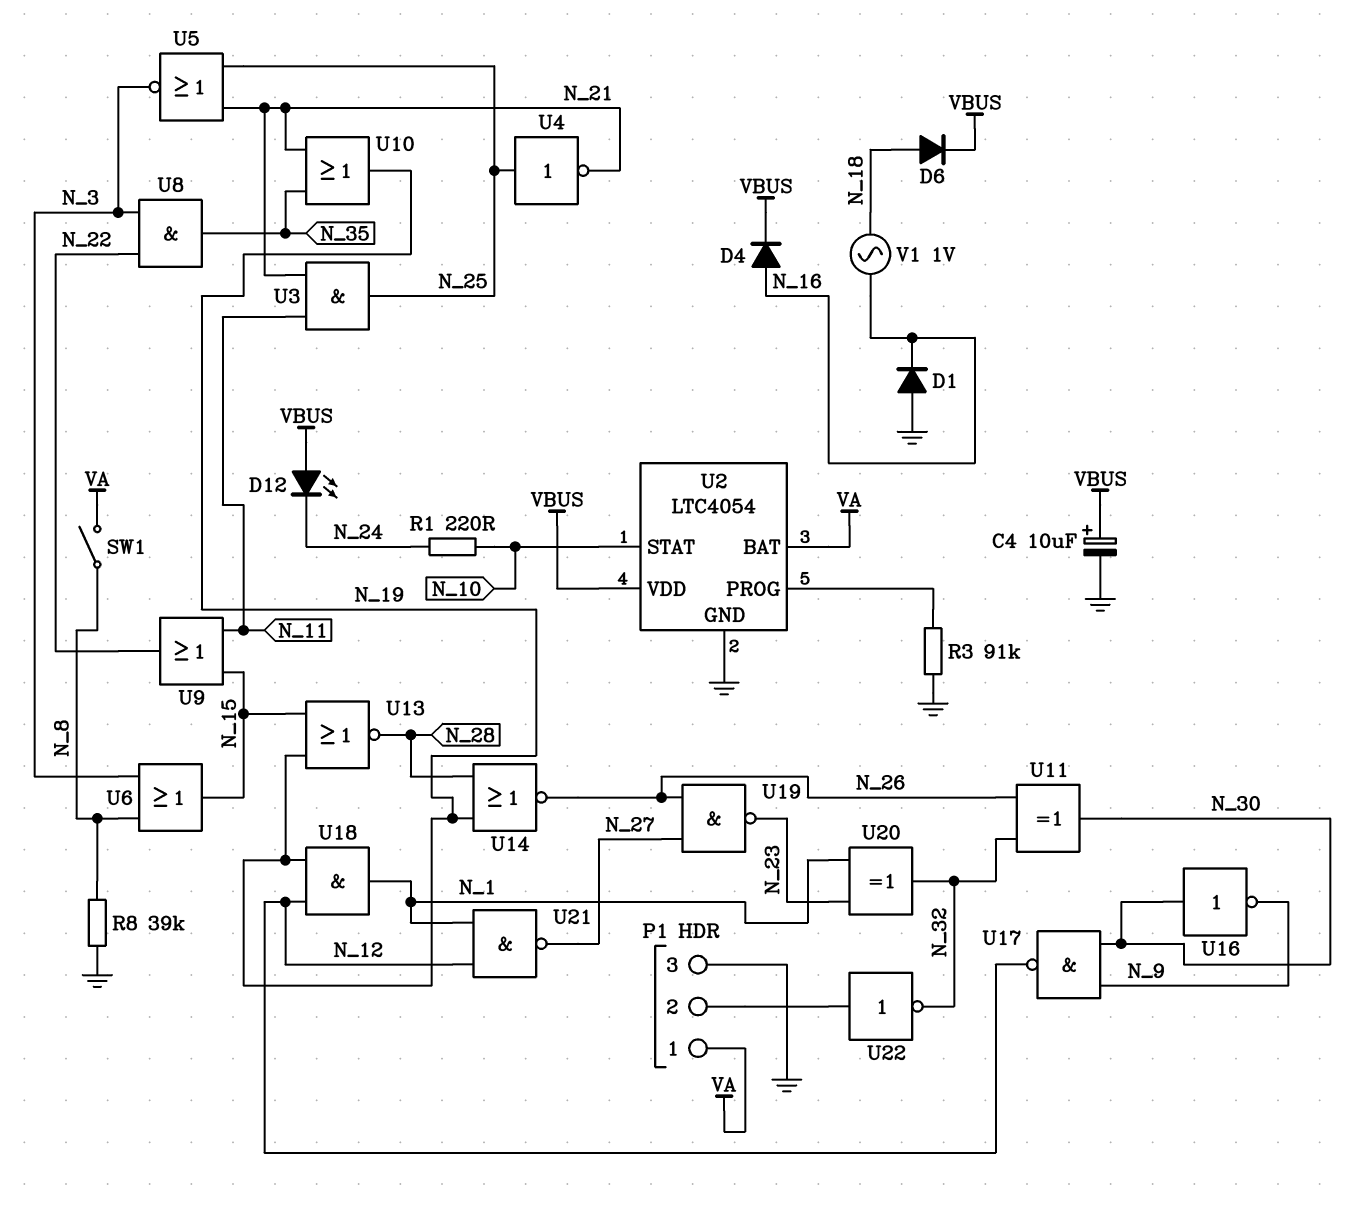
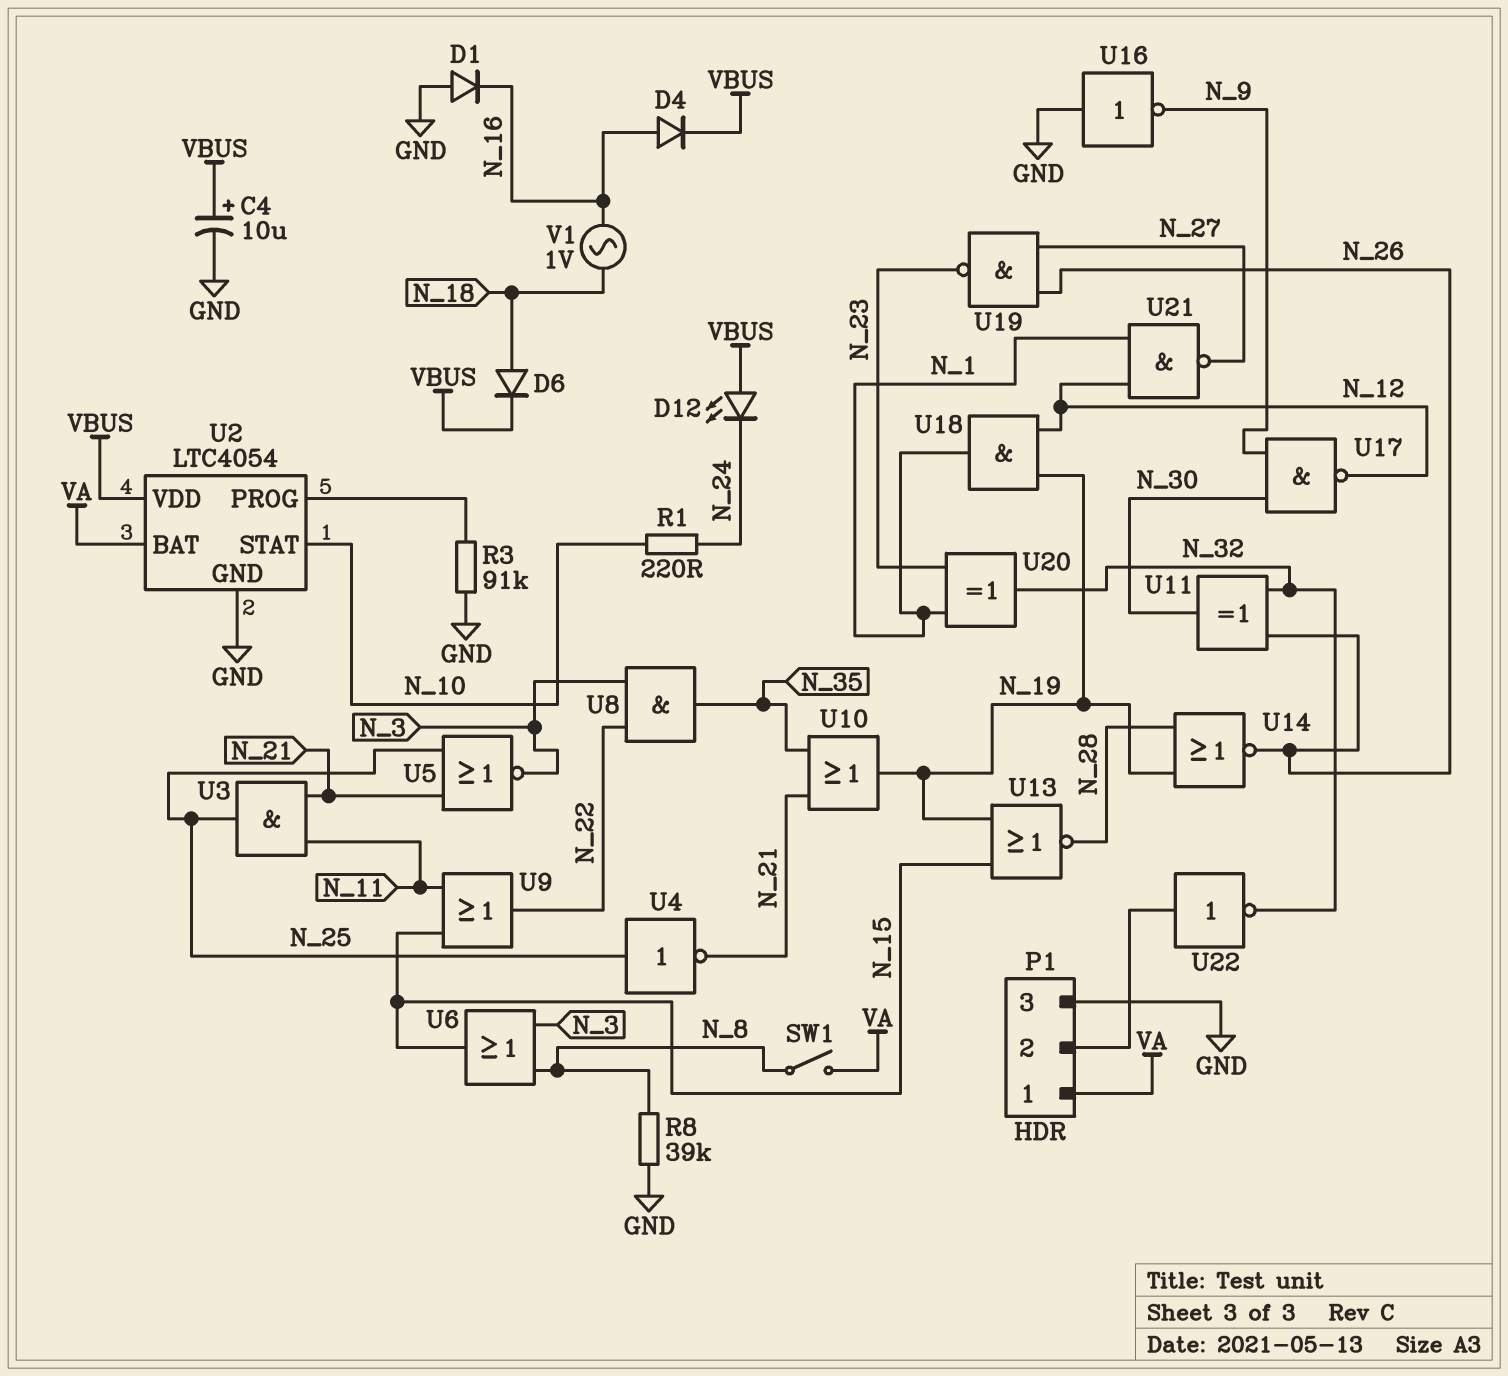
U16: NOT (in N_30, out N_9) -> NOT (in GND, out N_9)

